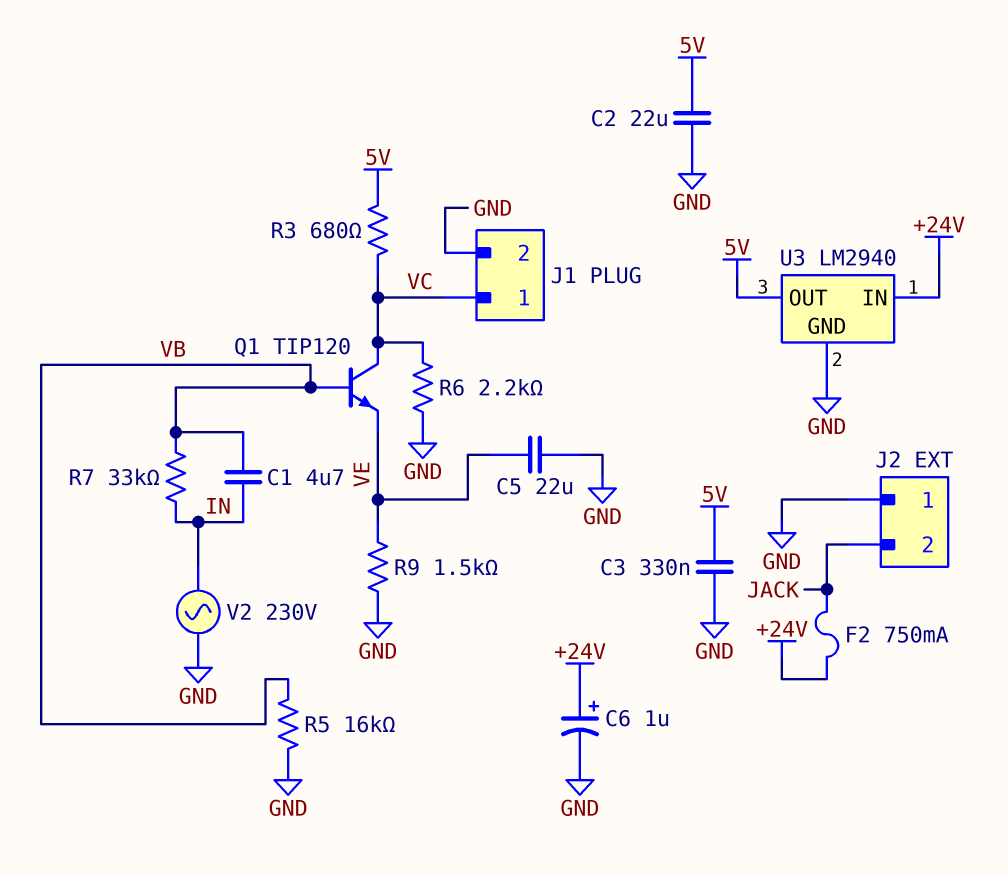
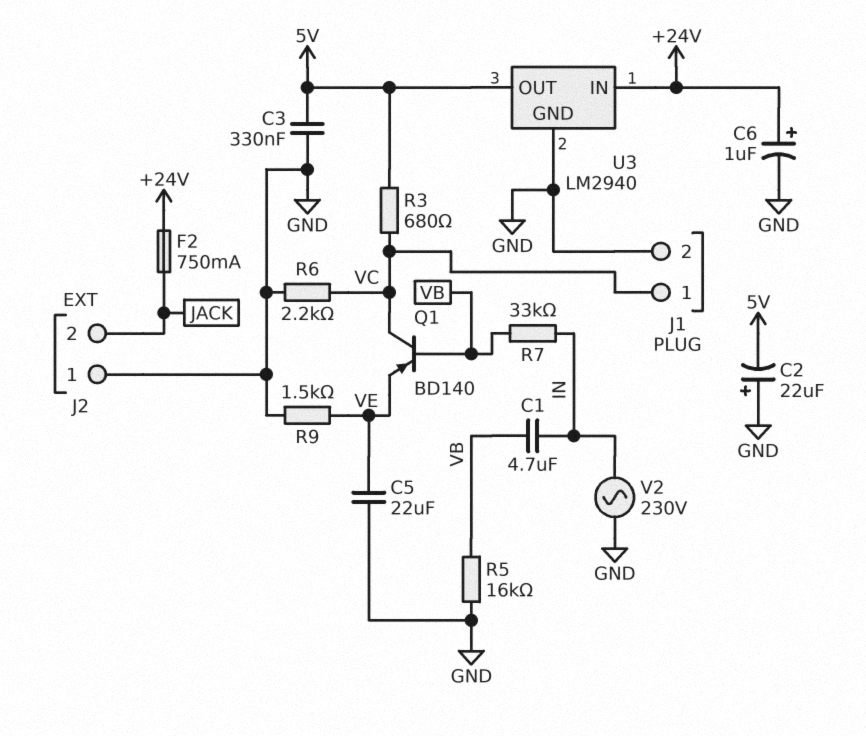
C2: 22uF (5V, GND) -> 22uF (plus GND, minus 5V)
Q1: NPN TIP120 (B VB, C VC, E VE) -> PNP BD140 (B VB, C VC, E VE)

